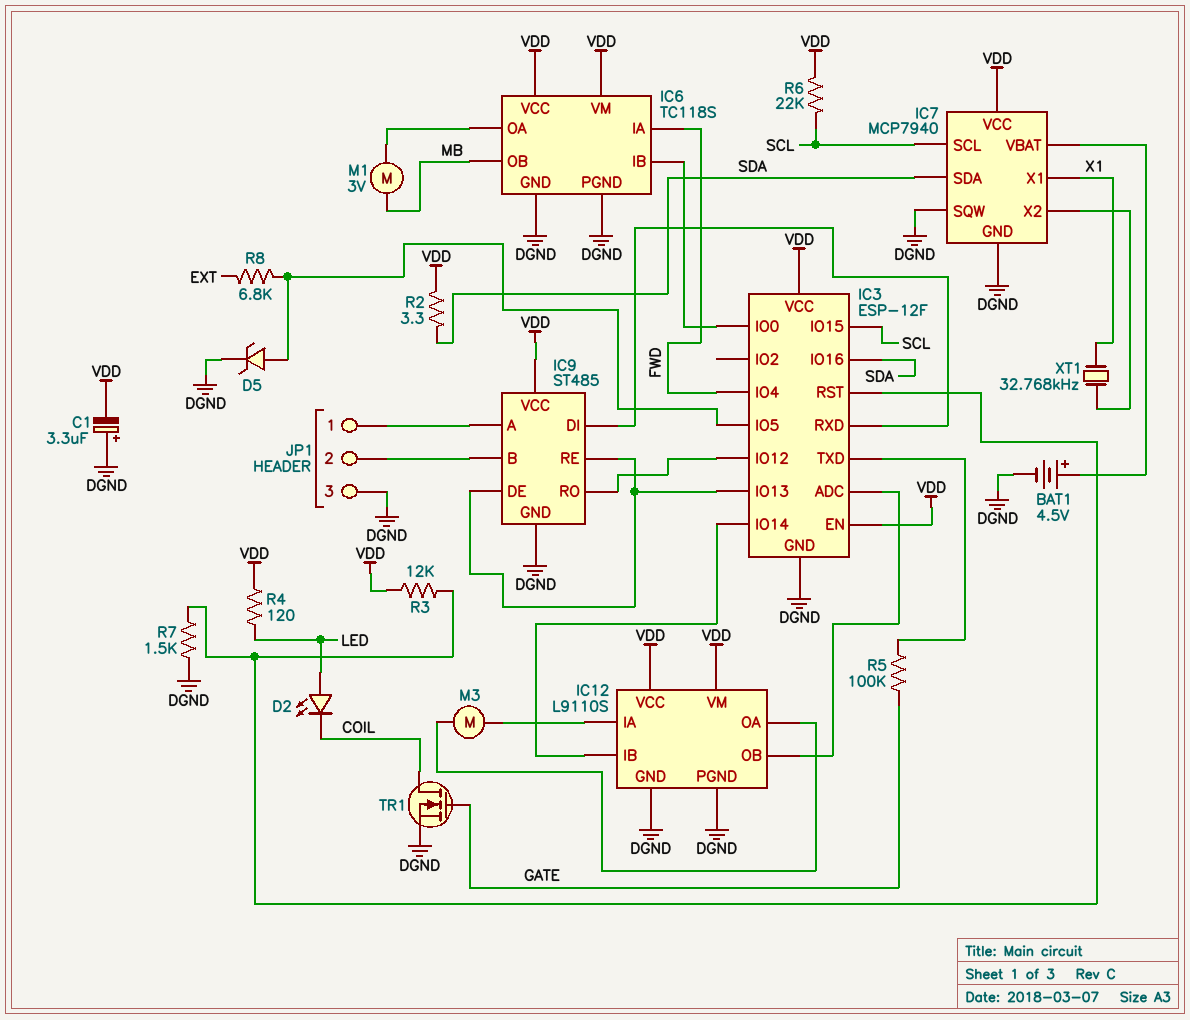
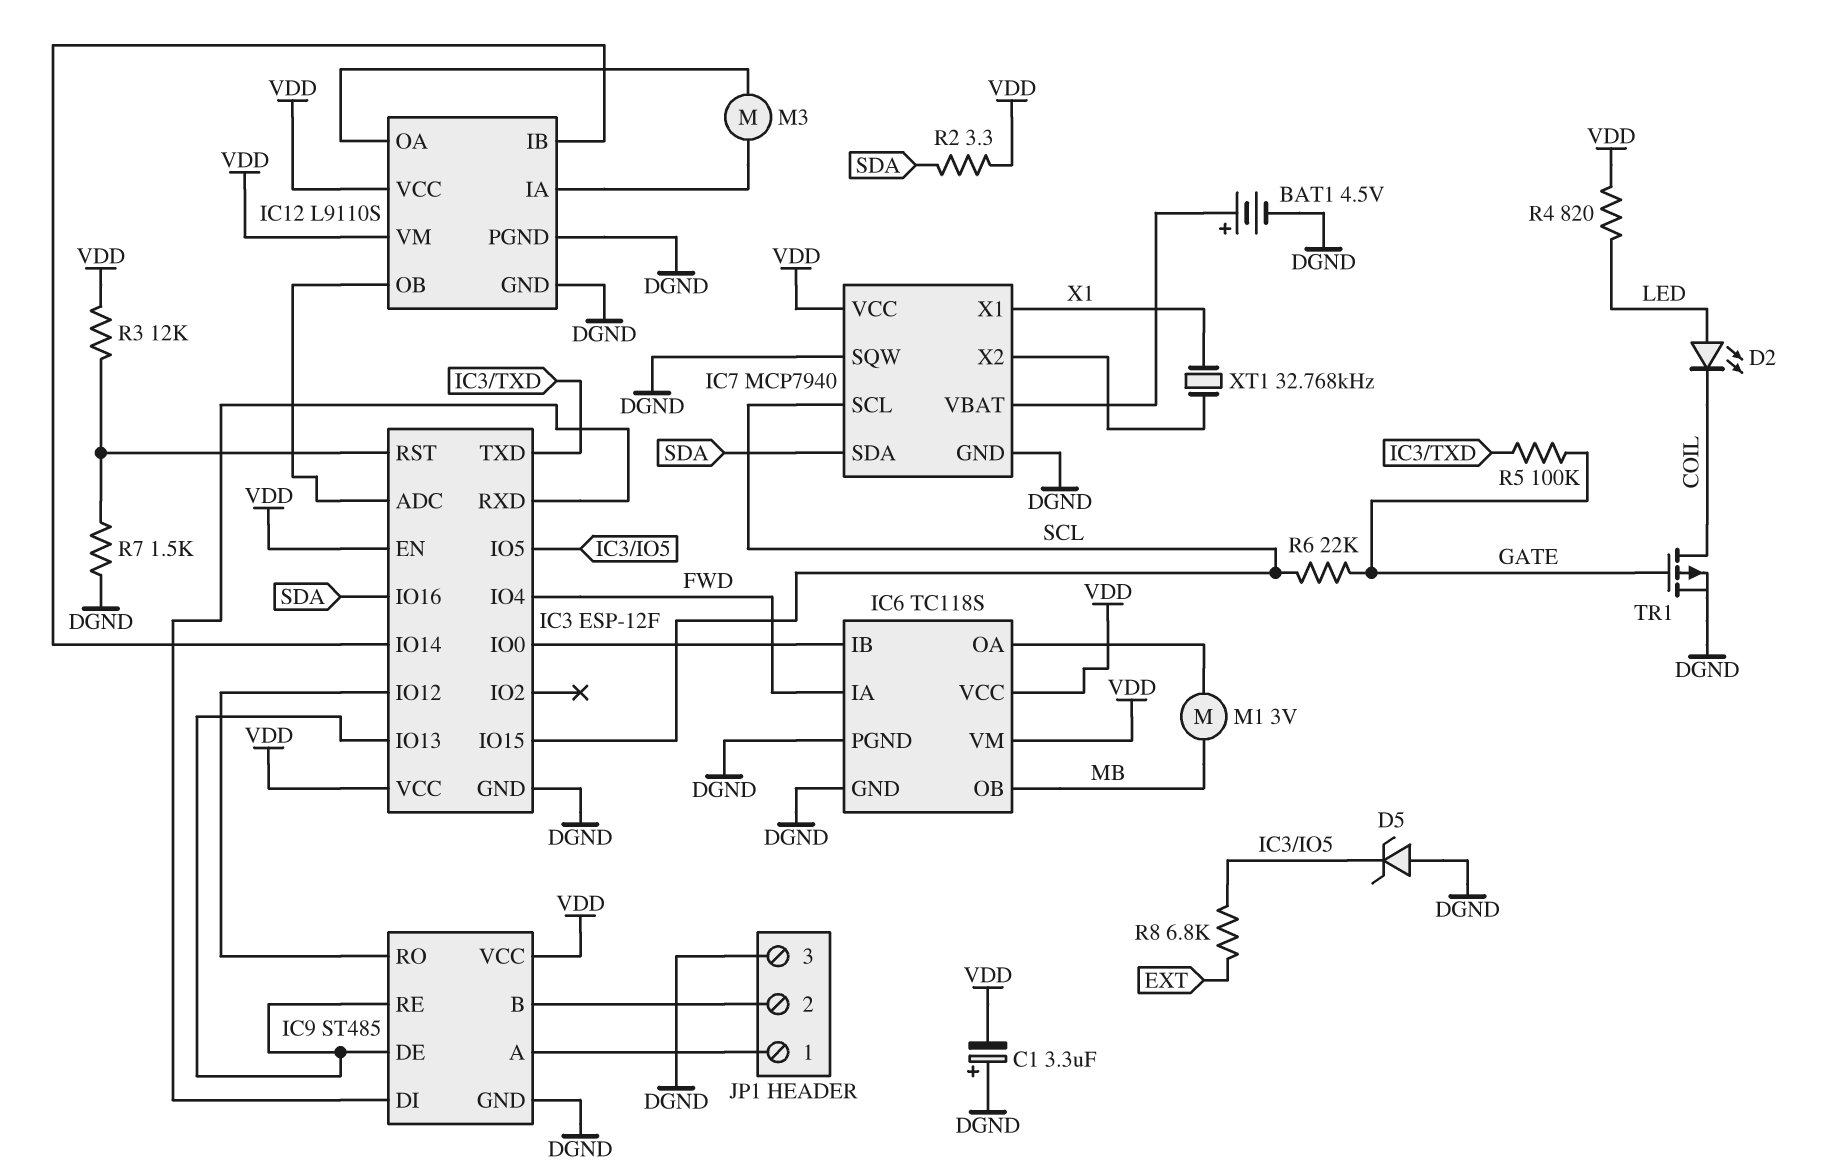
D5: zener (A IC3/IO5, K DGND) -> zener (A DGND, K IC3/IO5)
R4: 120 (LED, VDD) -> 820 (LED, VDD)
R6: 22k (SCL, VDD) -> 22k (GATE, SCL)
TR1: NMOS (G GATE, D COIL, S DGND) -> PMOS (G GATE, D COIL, S DGND)

